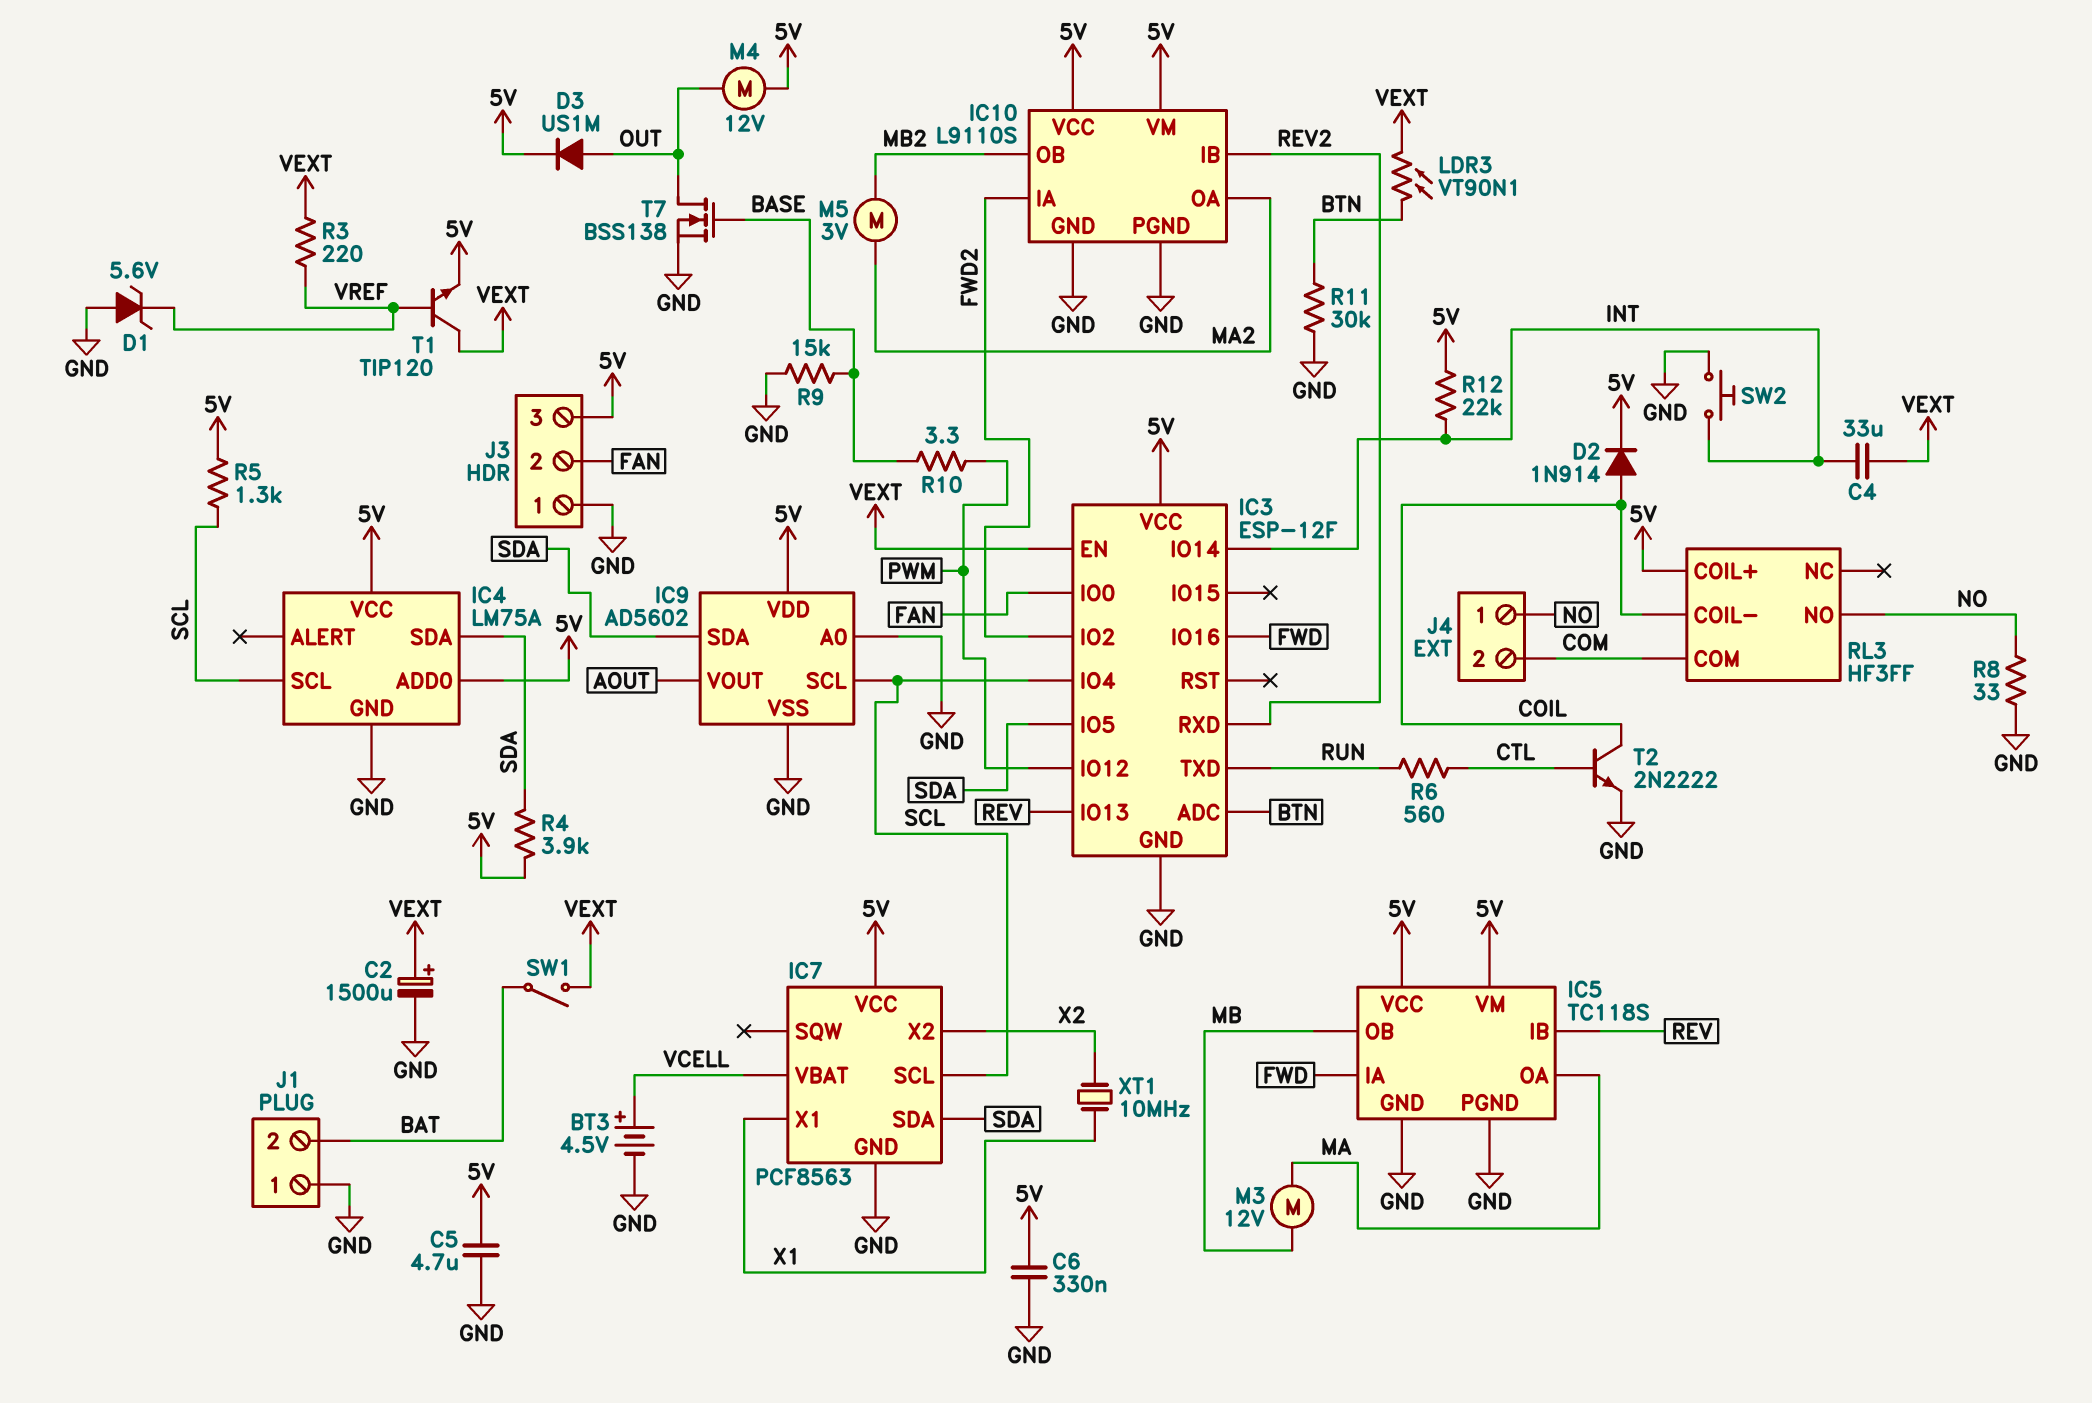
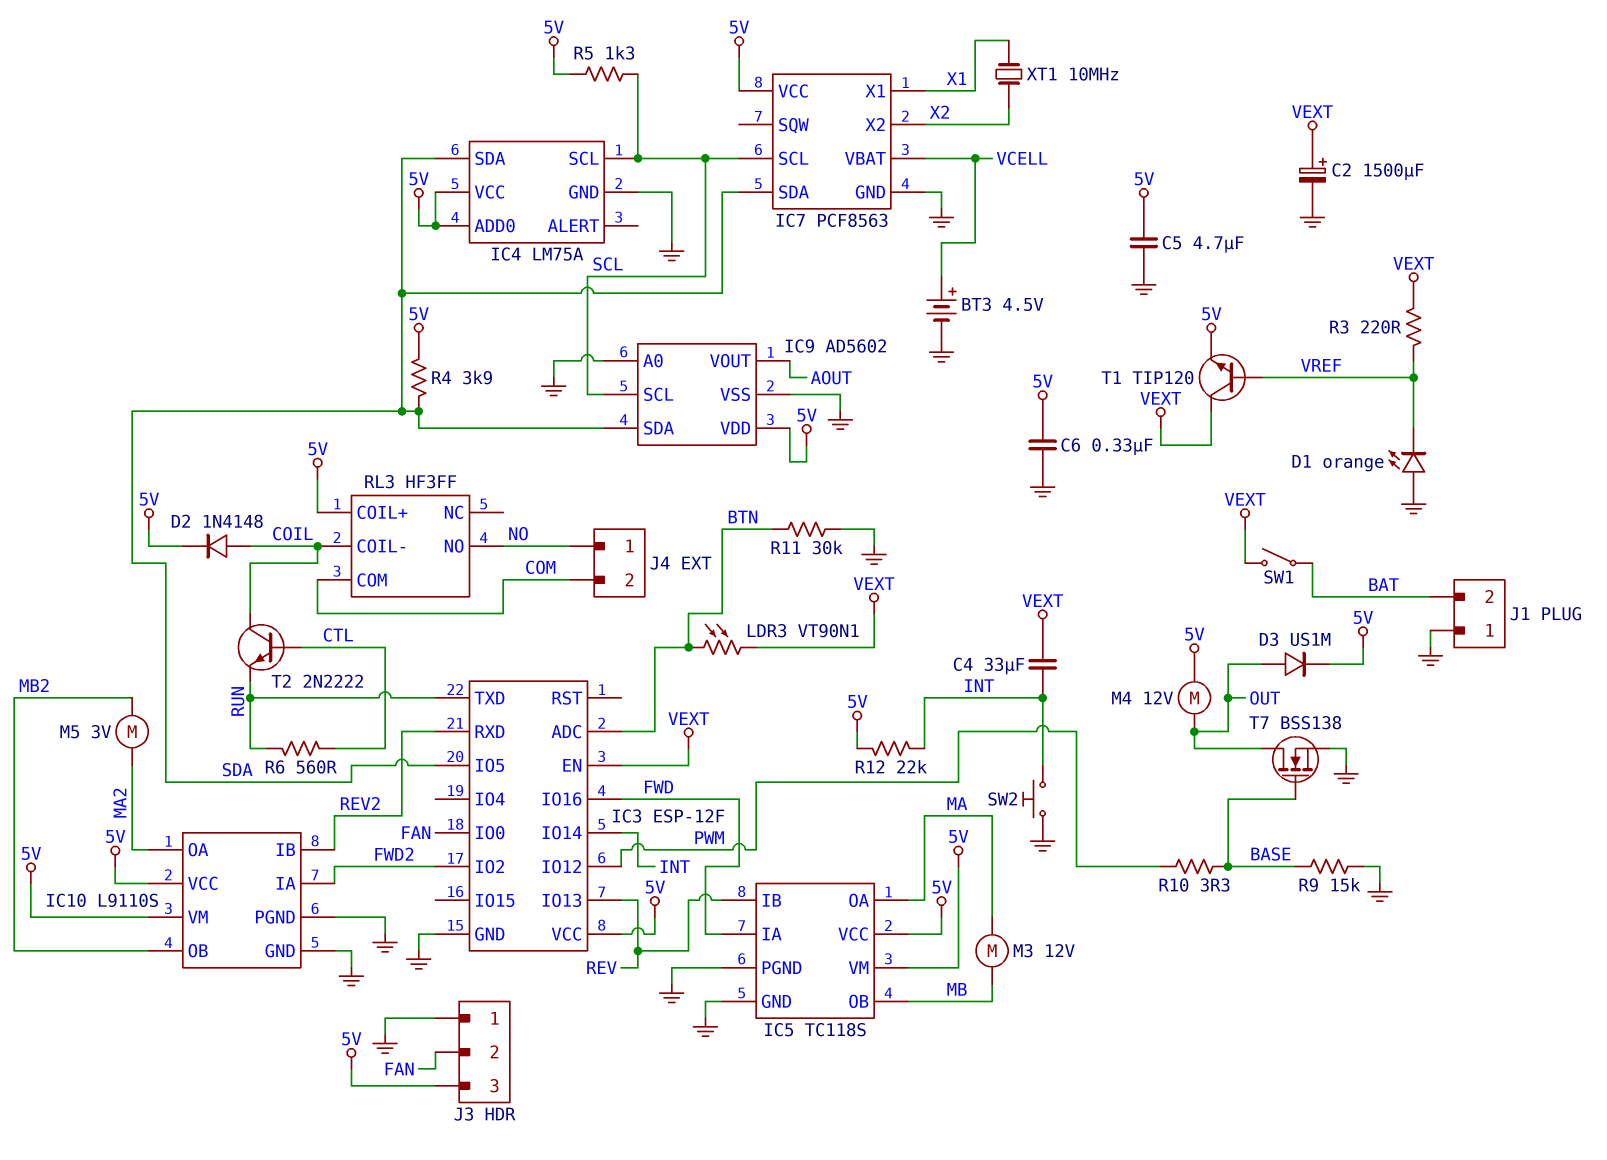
D1: zener 5.6V (A GND, K VREF) -> LED orange (A GND, K VREF)
D2: diode 1N914 (A COIL, K 5V) -> diode 1N4148 (A COIL, K 5V)
IC3 pin IO4: SCL -> none
R8: 33 (GND, NO) -> none
T2: NPN 2N2222 (B CTL, C COIL, E GND) -> NPN 2N2222 (B CTL, C COIL, E RUN)

